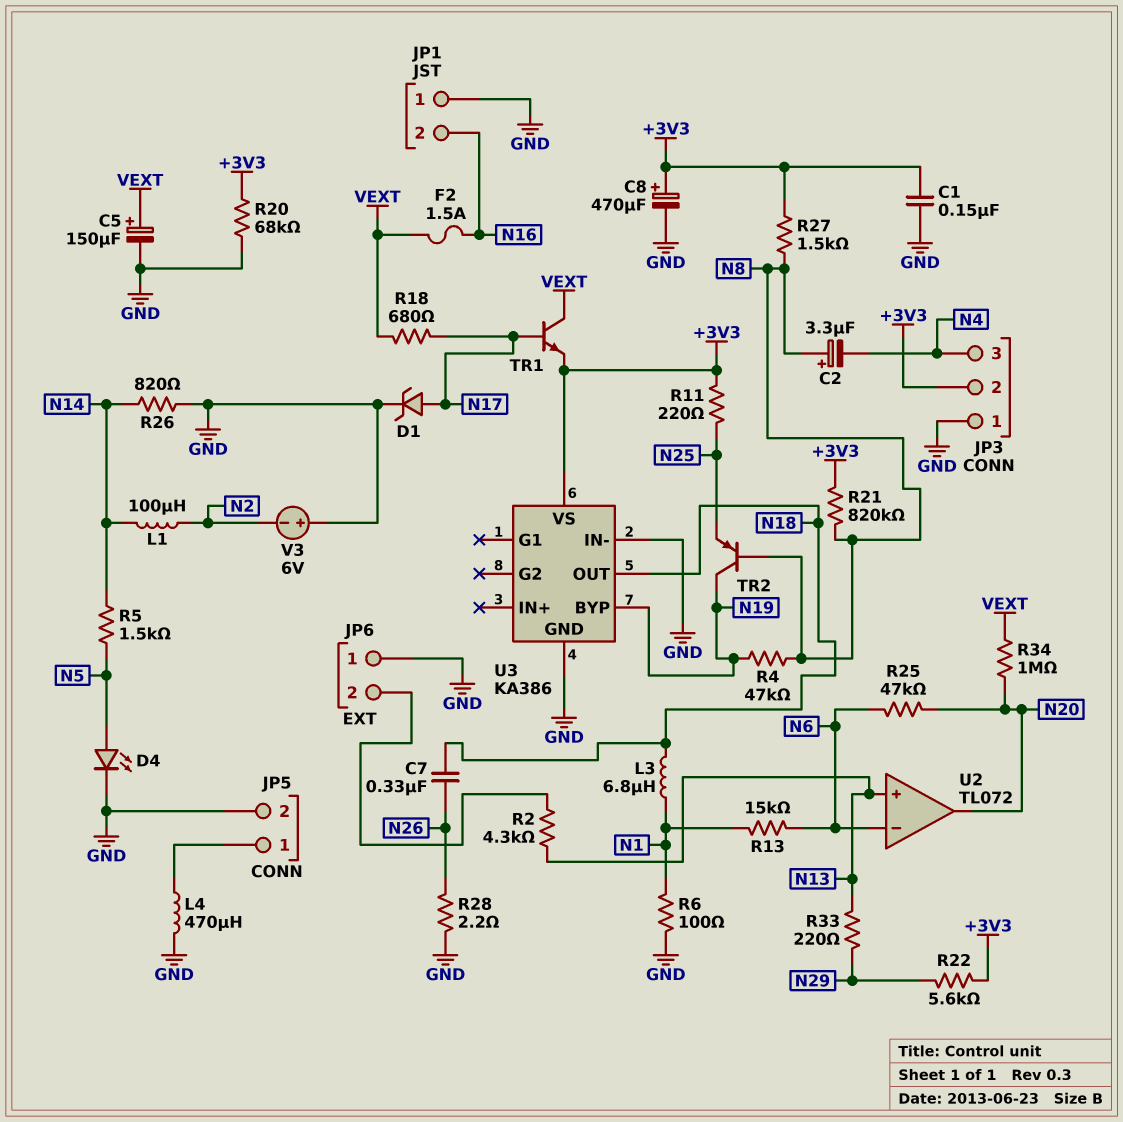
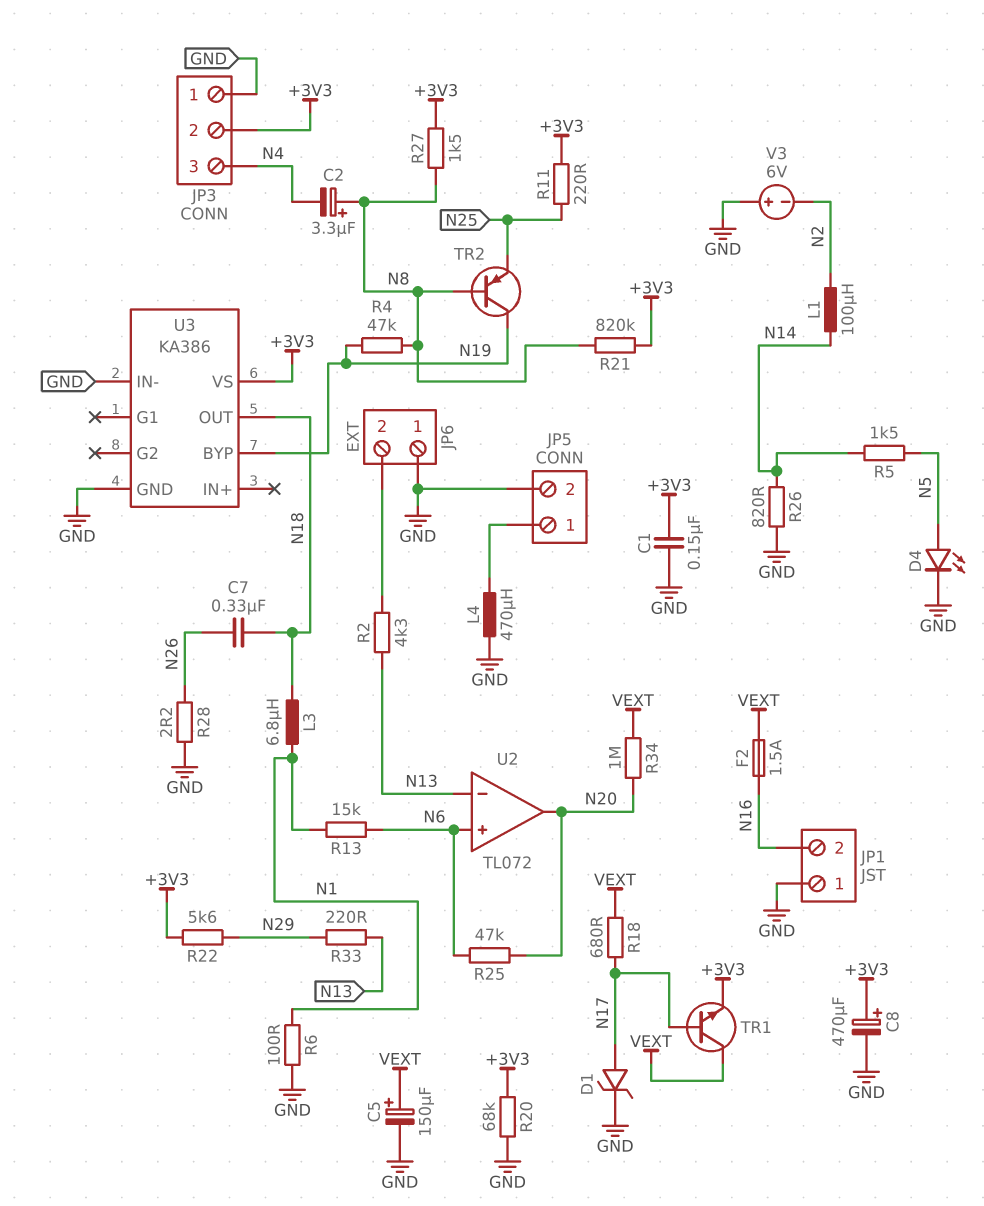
U2 pin in+: N13 -> N6
U2 pin in-: N6 -> N13

